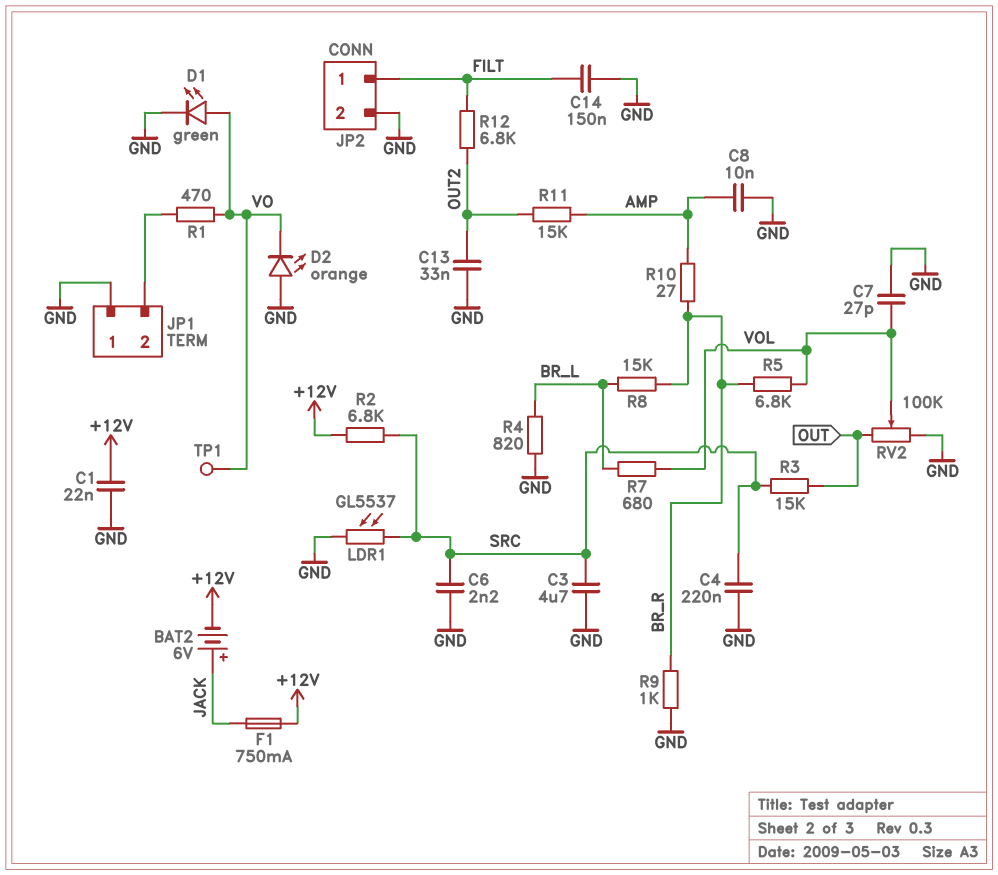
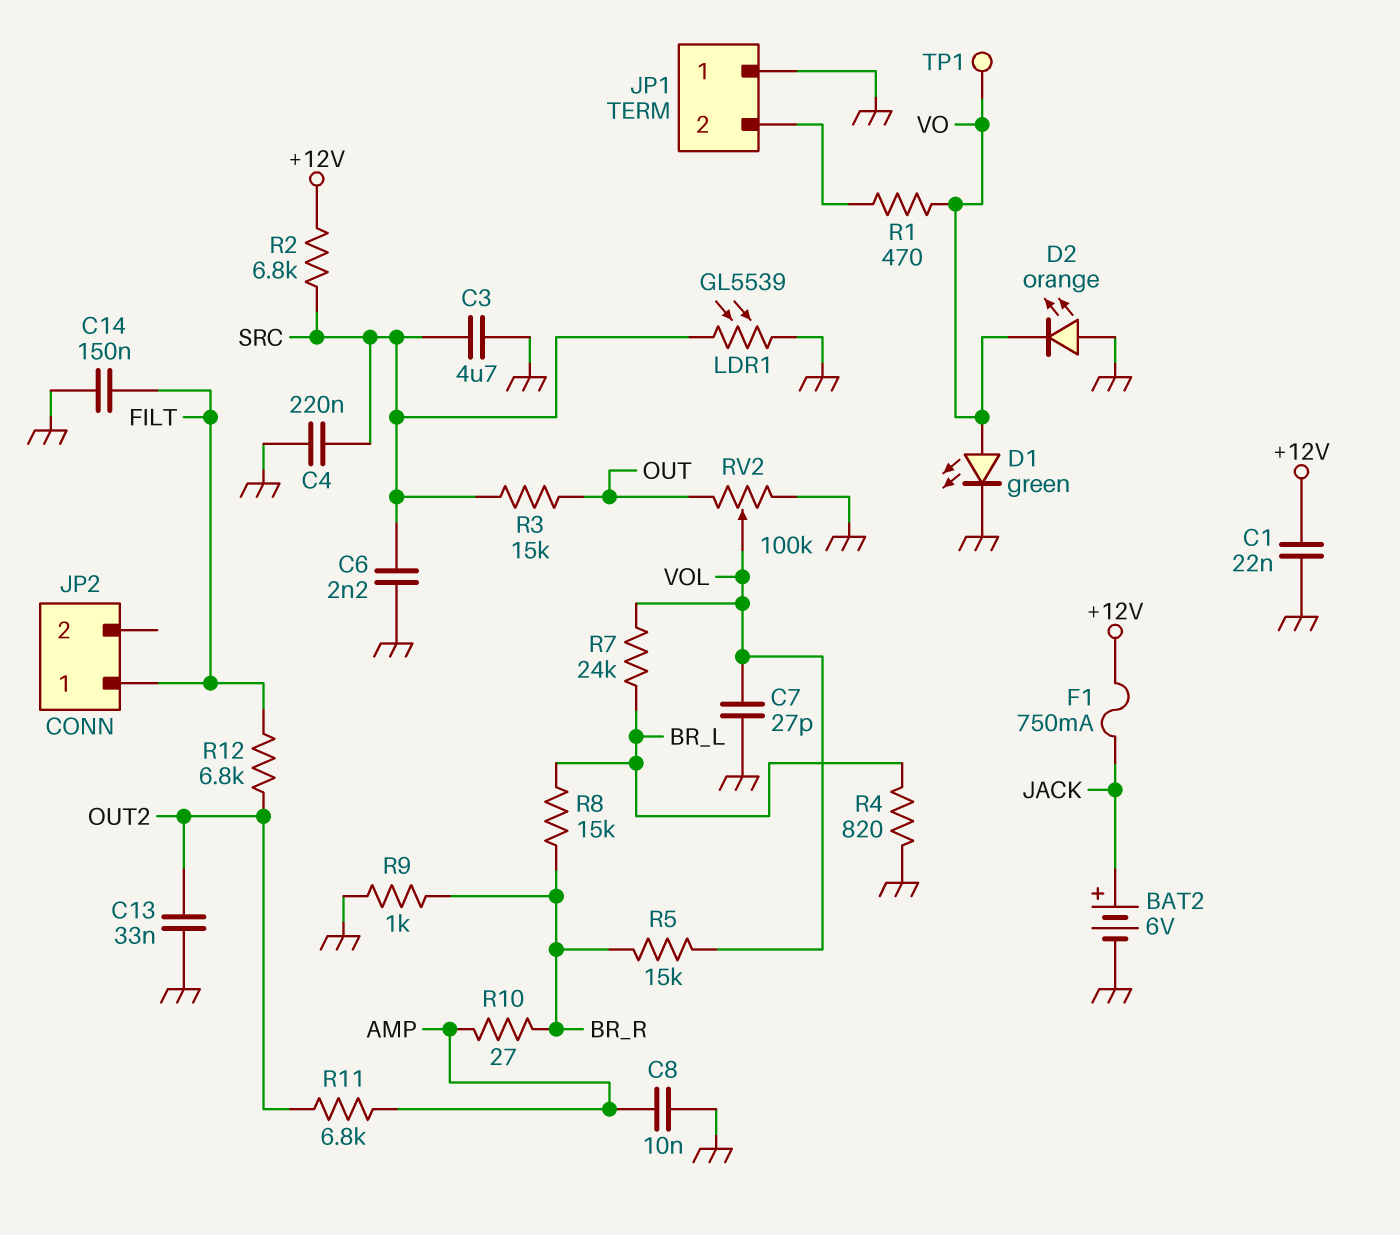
BAT2: 6V (plus JACK, minus +12V) -> 6V (plus JACK, minus GND)
JP2 pin 2: GND -> none
LDR1: GL5537 (GND, SRC) -> GL5539 (GND, SRC)
R5: 6.8k (BR_R, VOL) -> 15k (BR_R, VOL)
R7: 680 (BR_L, VOL) -> 24k (BR_L, VOL)
R11: 15k (AMP, OUT2) -> 6.8k (AMP, OUT2)

